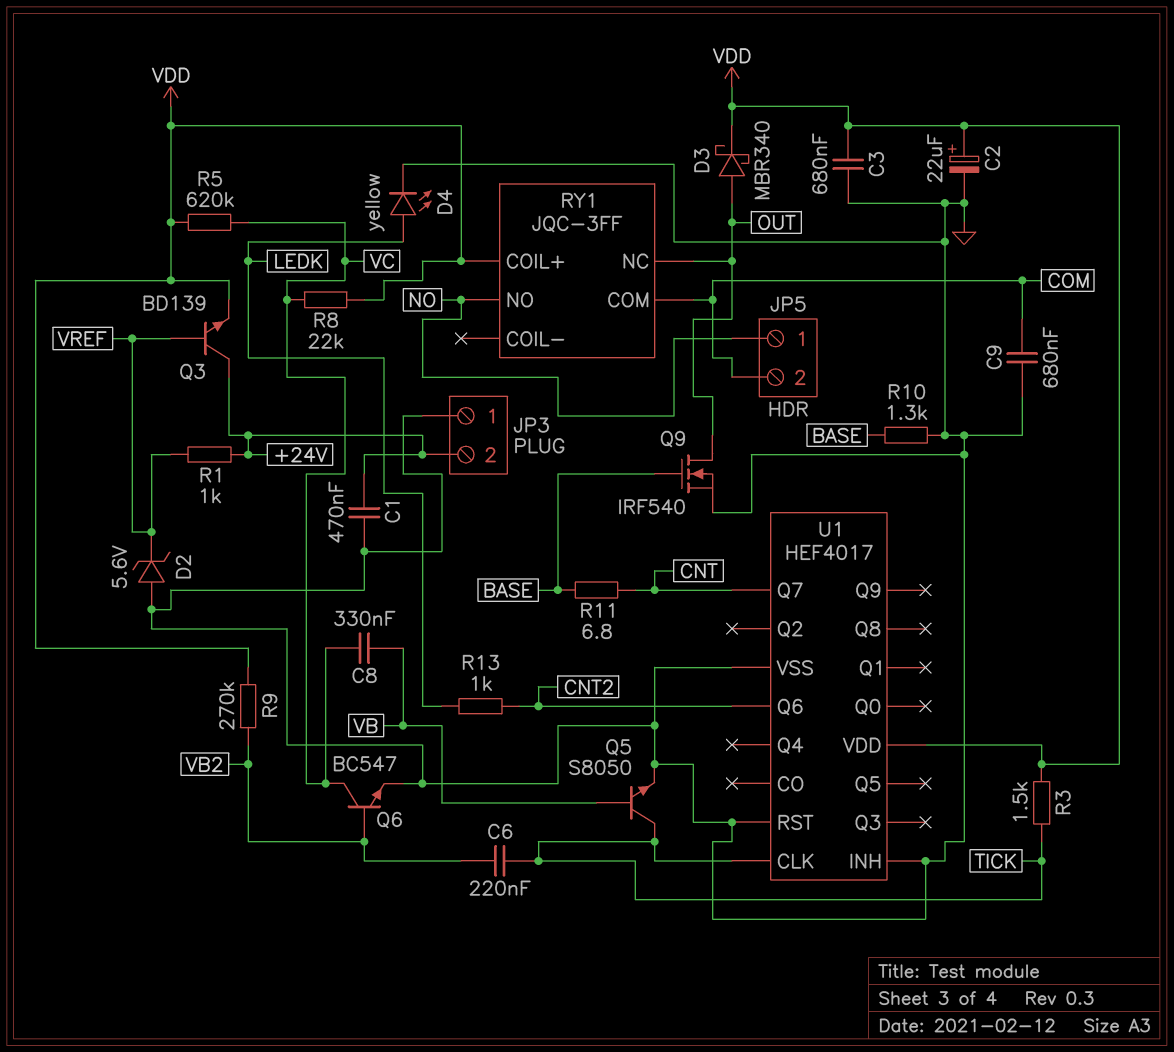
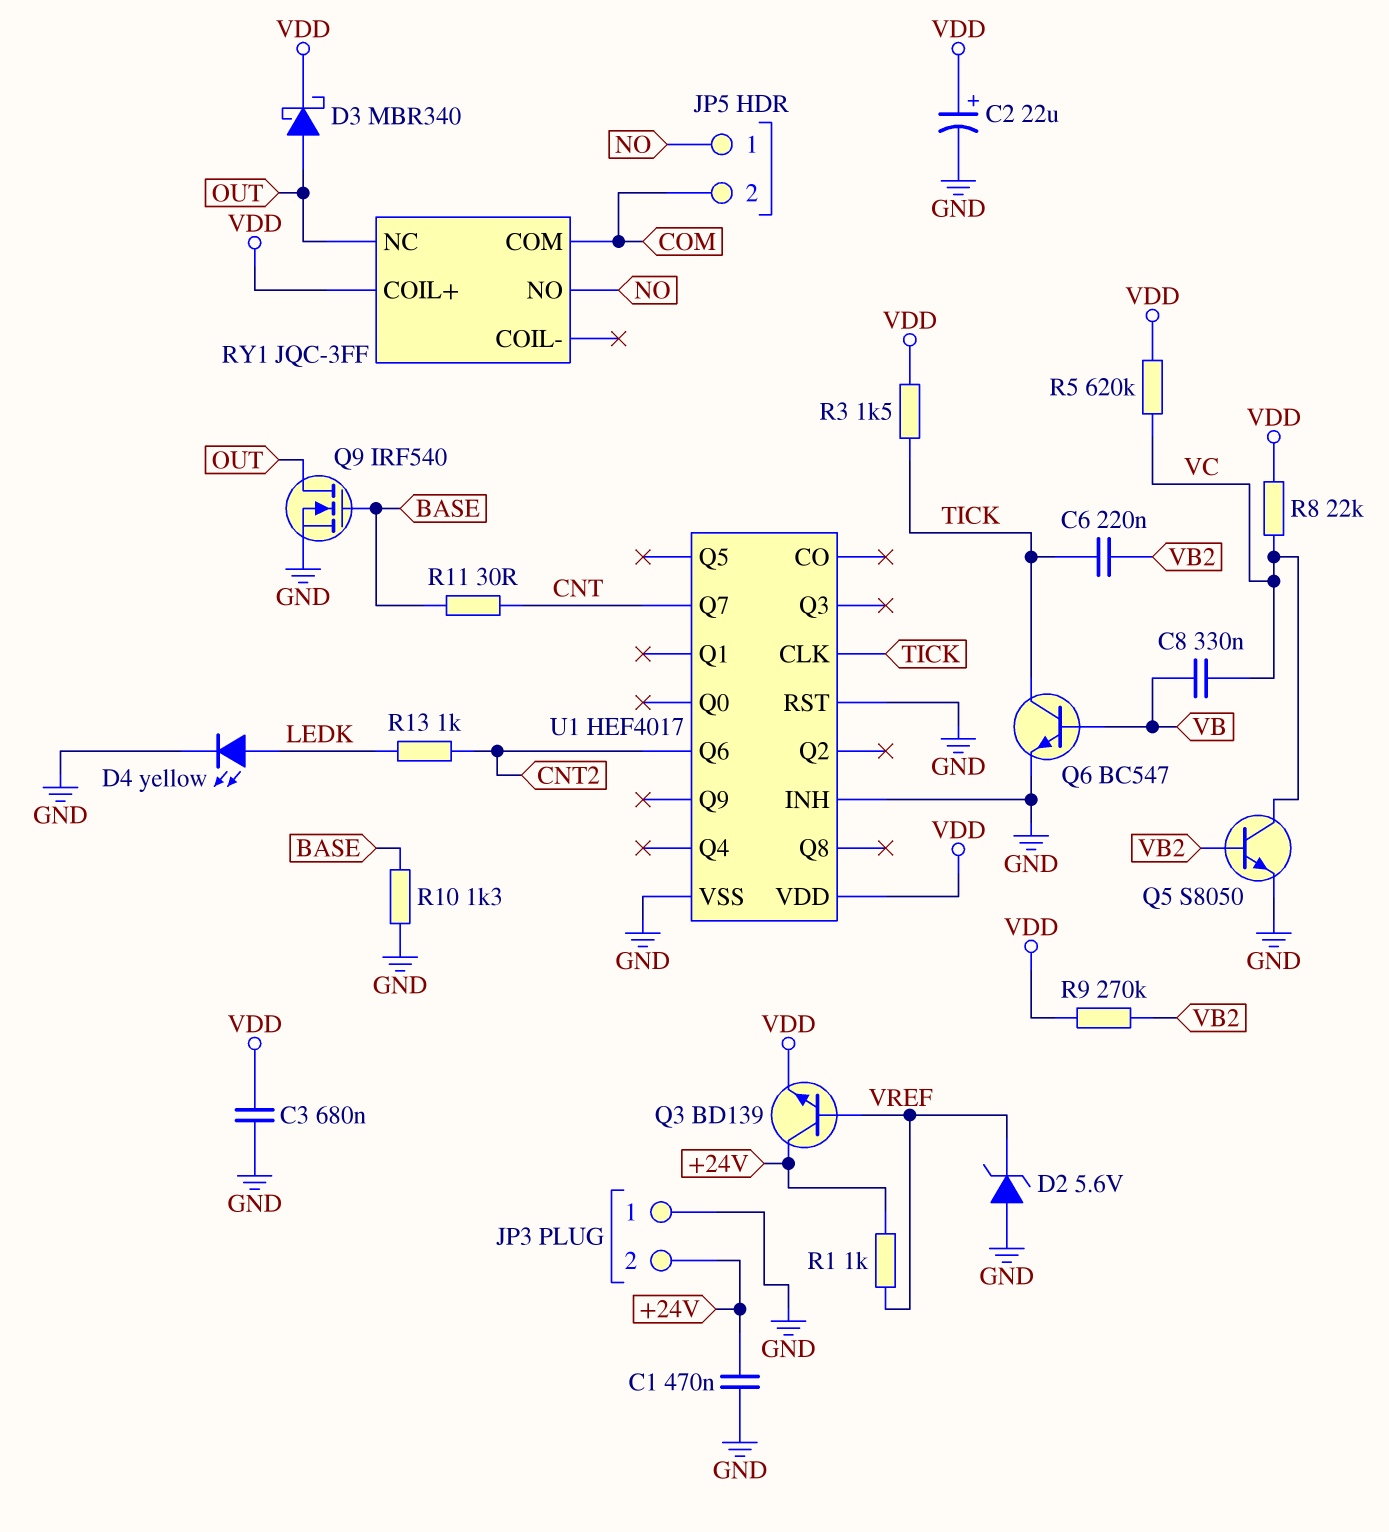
C9: 680nF (COM, GND) -> none
Q5: NPN S8050 (B VB, C TICK, E GND) -> NPN S8050 (B VB2, C VC, E GND)
Q6: NPN BC547 (B VB2, C VC, E GND) -> NPN BC547 (B VB, C TICK, E GND)
R11: 6.8 (BASE, CNT) -> 30 (BASE, CNT)

